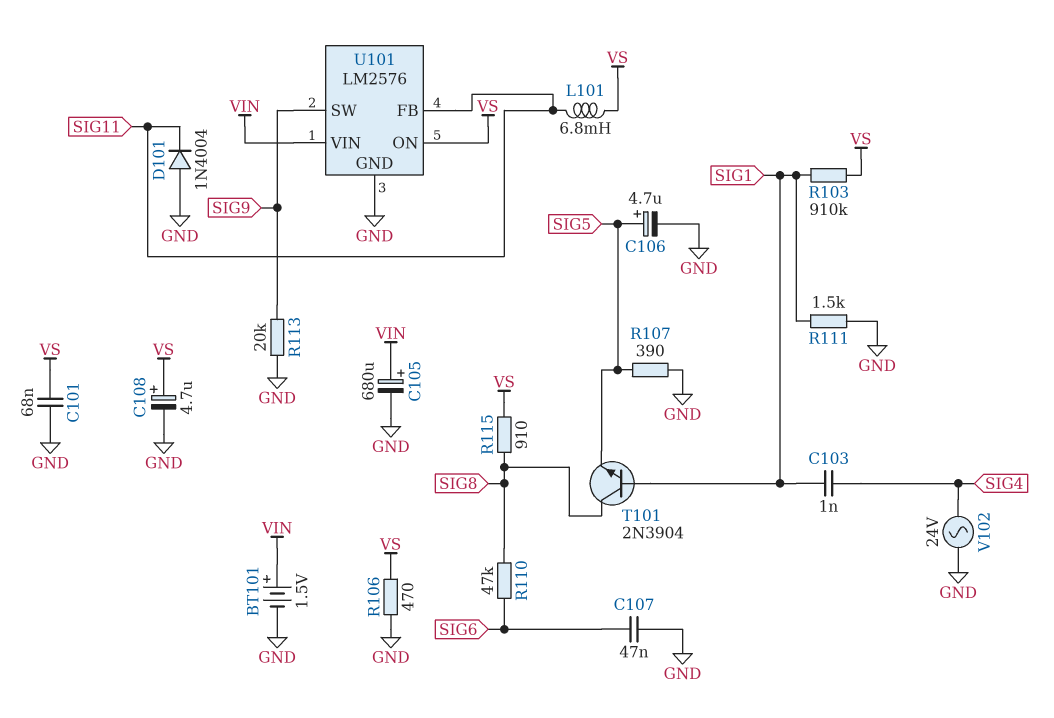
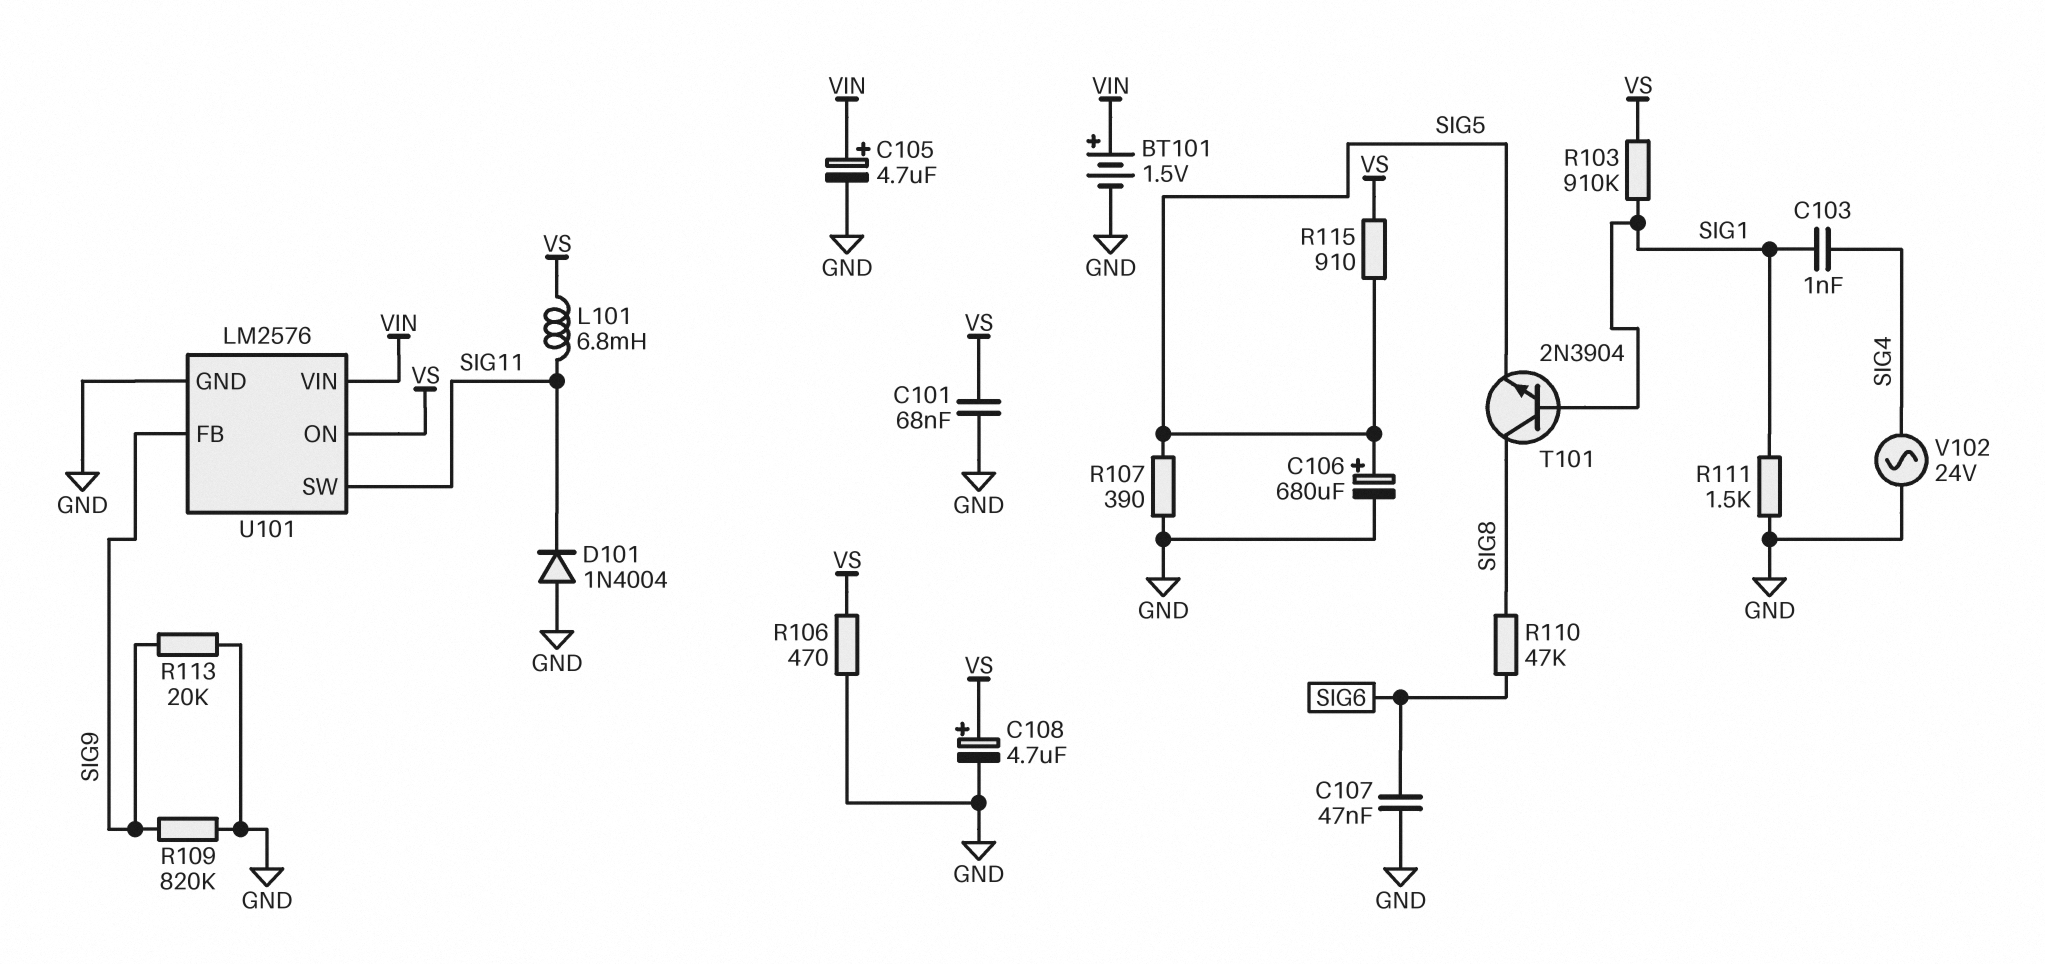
C105: 680uF (plus VIN, minus GND) -> 4.7uF (plus VIN, minus GND)
C106: 4.7uF (plus SIG5, minus GND) -> 680uF (plus SIG5, minus GND)
R109: none -> 820k (GND, SIG9)
R115: 910 (SIG8, VS) -> 910 (SIG5, VS)
U101 pin FB: SIG11 -> SIG9
U101 pin SW: SIG9 -> SIG11

